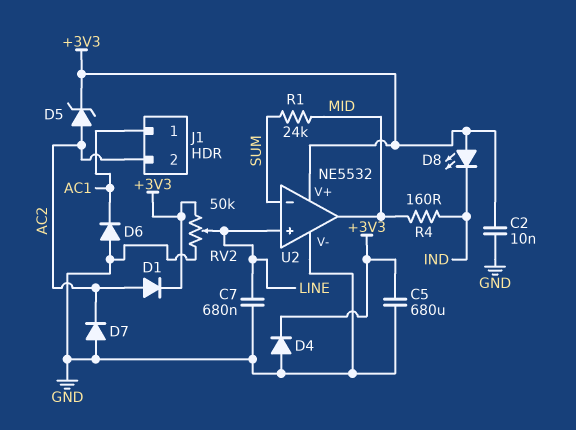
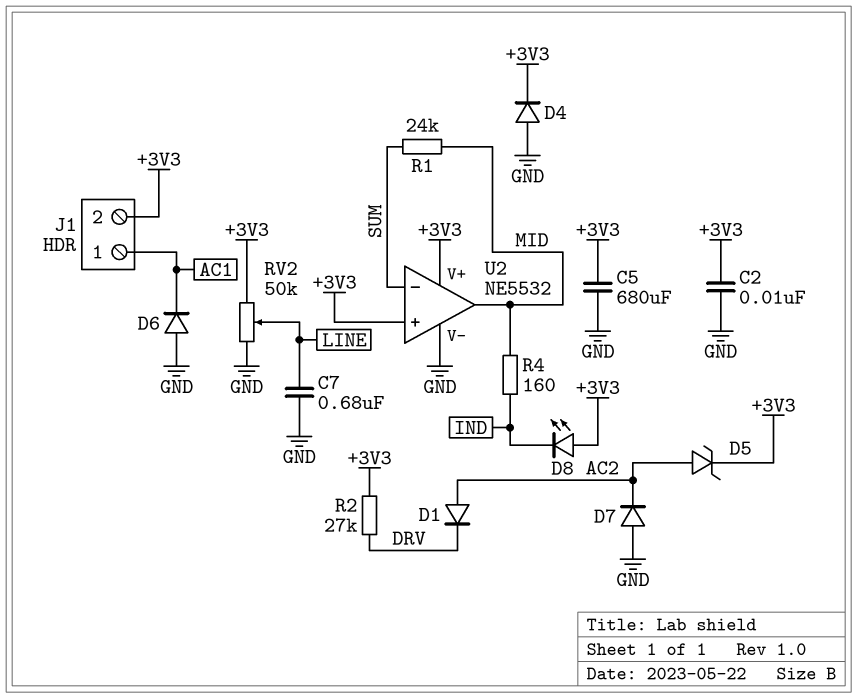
D1: diode (A AC2, K +3V3) -> diode (A AC2, K DRV)
J1 pin 2: AC2 -> +3V3
R2: none -> 27k (+3V3, DRV)
U2 pin in+: LINE -> +3V3

